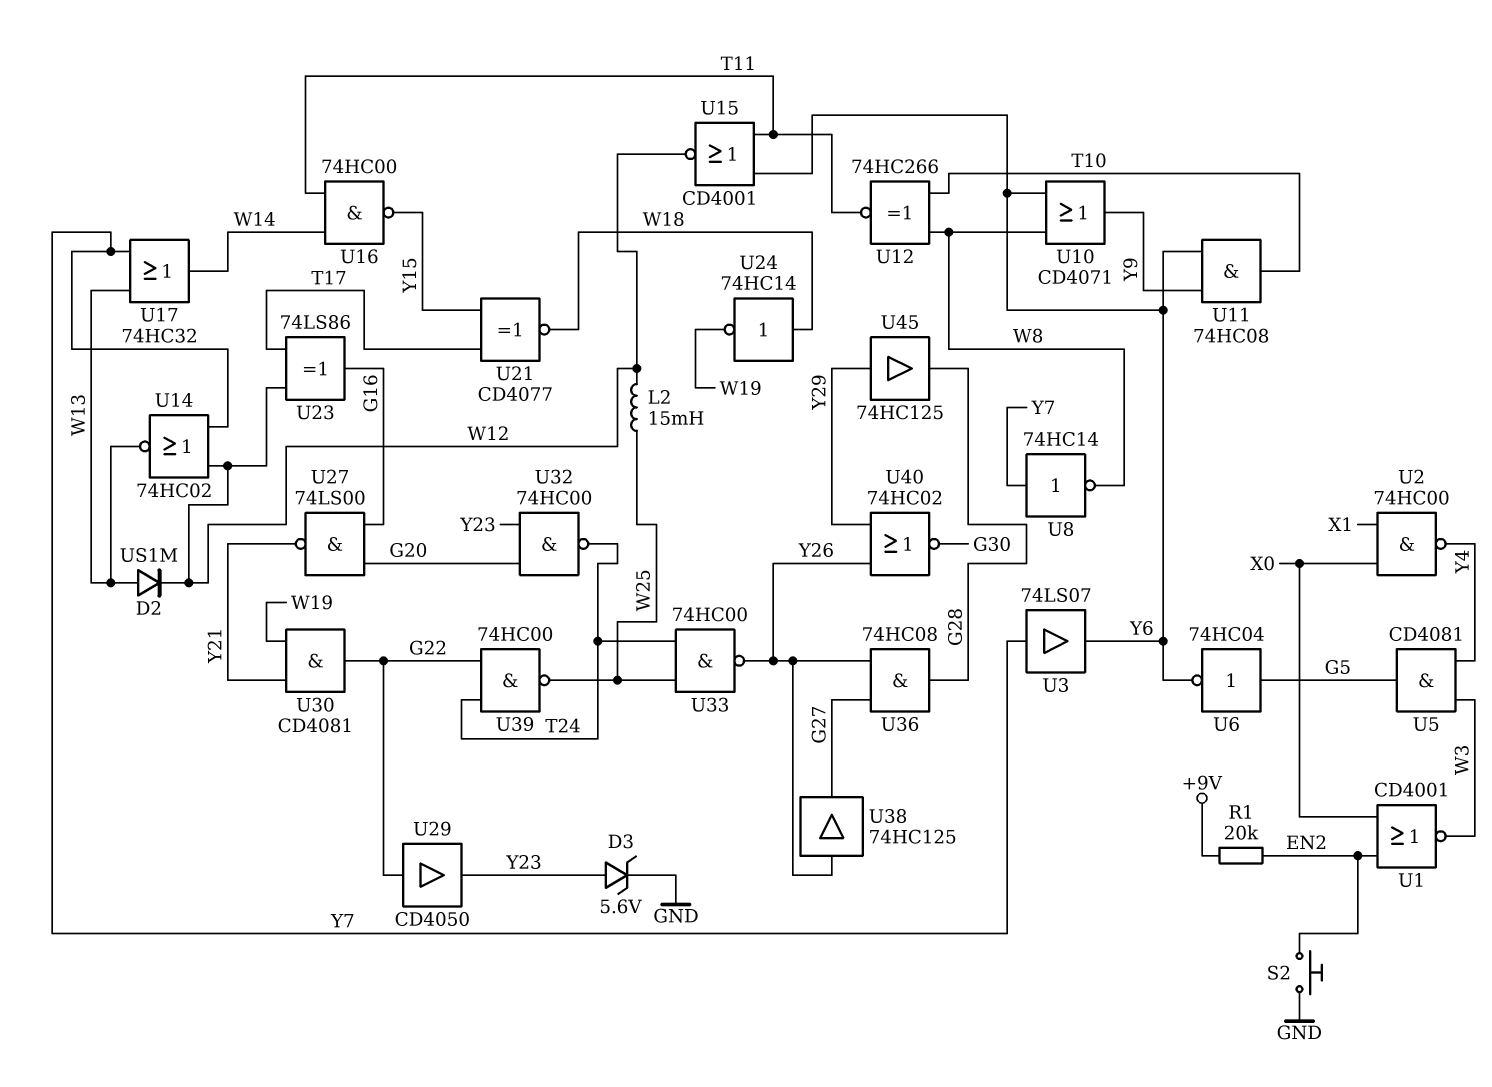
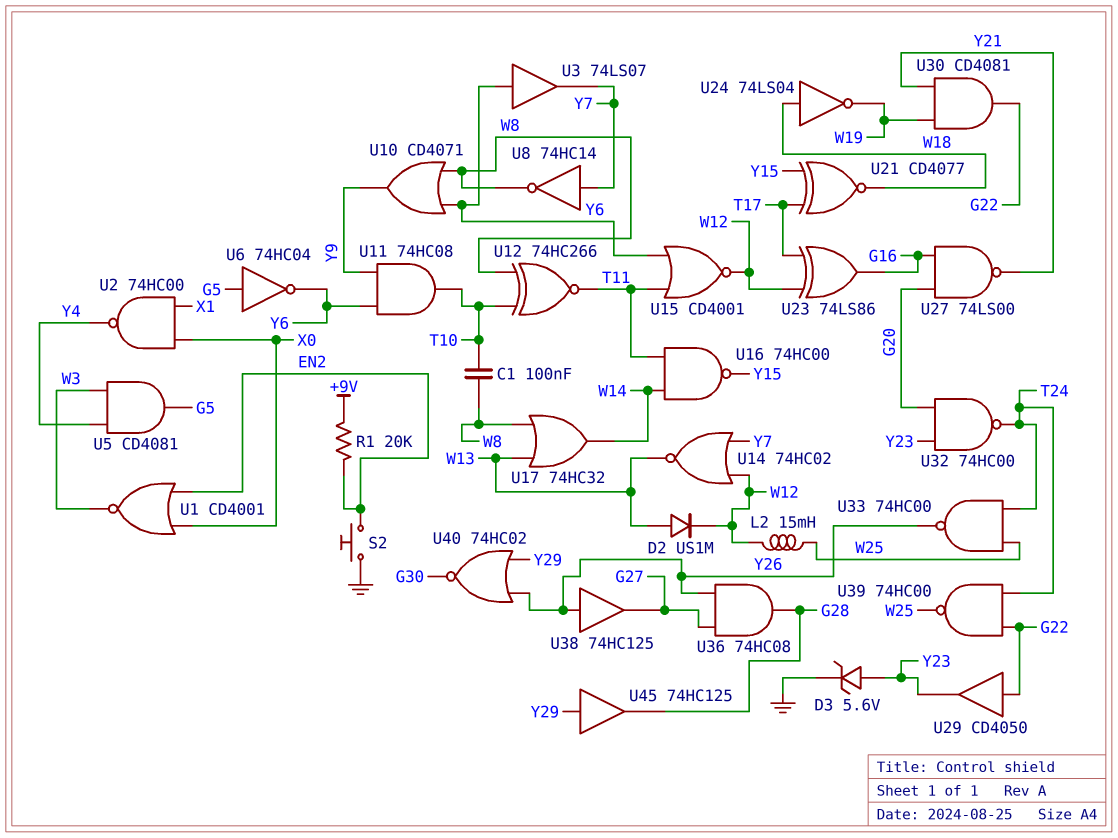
C1: none -> 100nF (T10, W8)
U3: buffer 74LS07 (in Y7, out Y6) -> buffer 74LS07 (in Y6, out Y7)
U17: OR 74HC32 (in W13, in Y7, out W14) -> OR 74HC32 (in W8, in W13, out W14)
U24: NOT 74HC14 (in W18, out W19) -> NOT 74LS04 (in W18, out W19)

